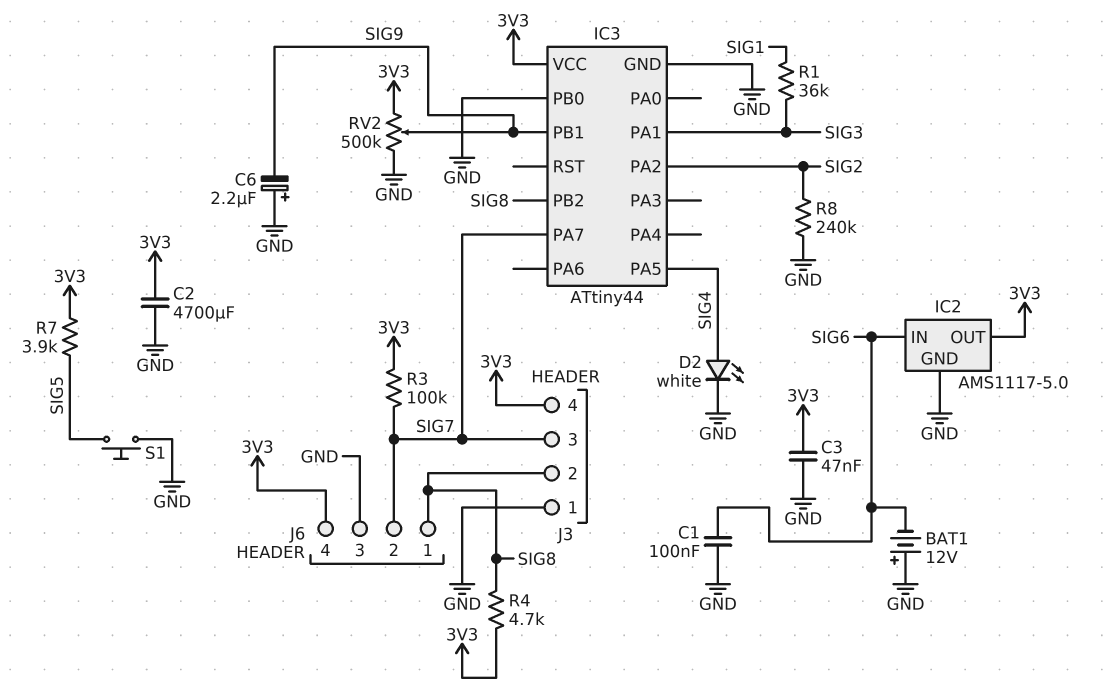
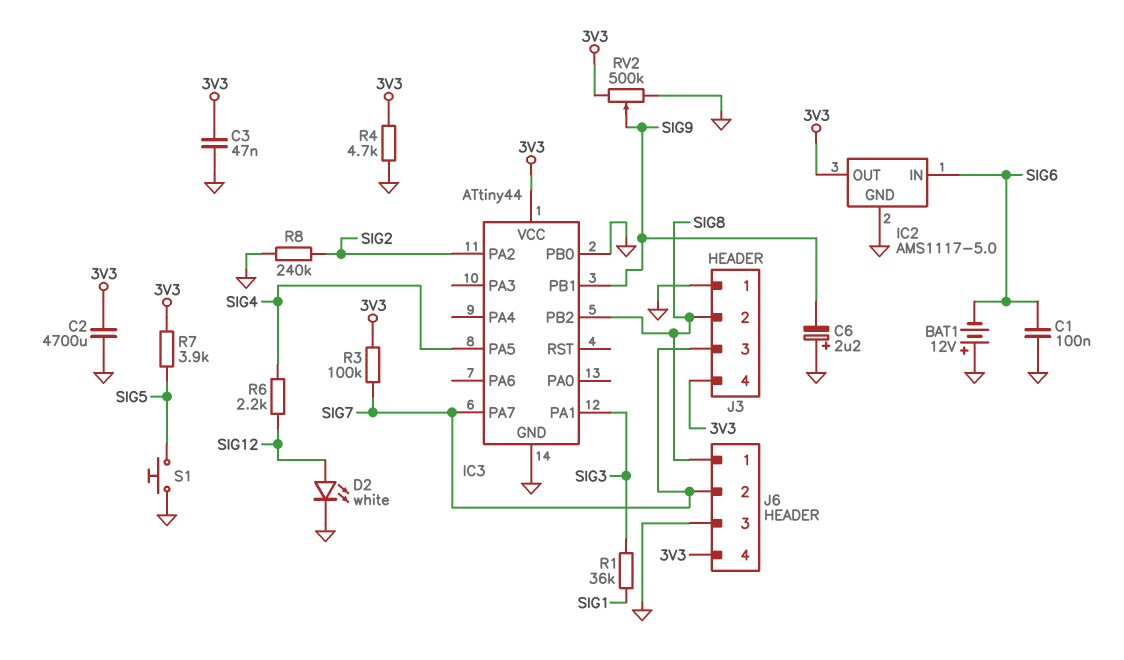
D2: LED white (A SIG4, K GND) -> LED white (A SIG12, K GND)
R4: 4.7k (3V3, SIG8) -> 4.7k (3V3, GND)
R6: none -> 2.2k (SIG4, SIG12)

